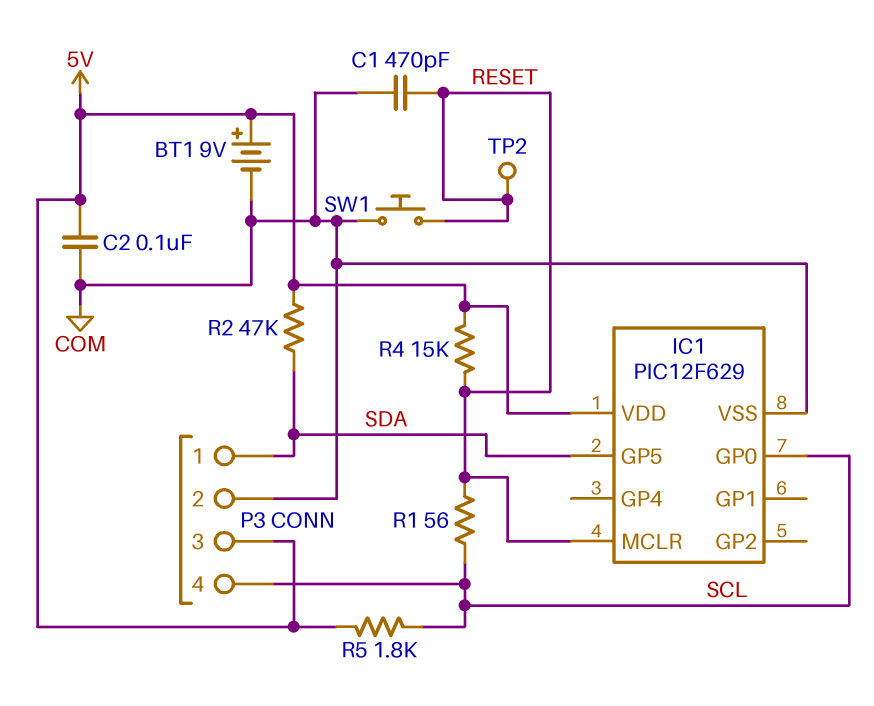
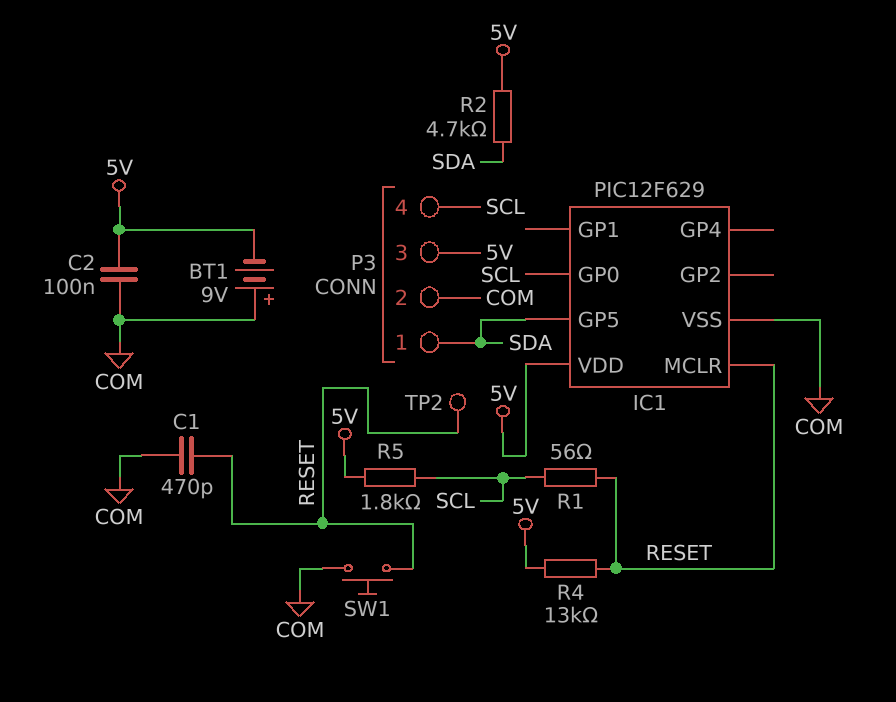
BT1: 9V (plus 5V, minus COM) -> 9V (plus COM, minus 5V)
R2: 47k (5V, SDA) -> 4.7k (5V, SDA)
R4: 15k (5V, RESET) -> 13k (5V, RESET)

